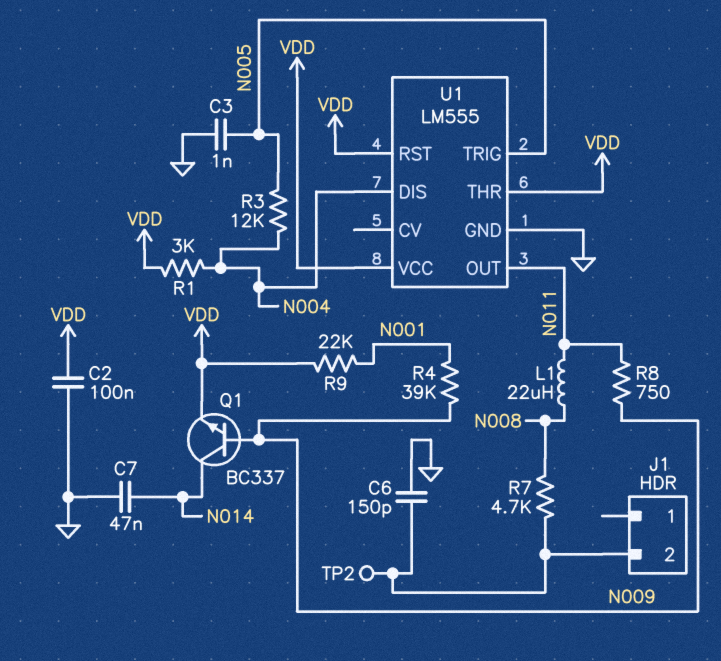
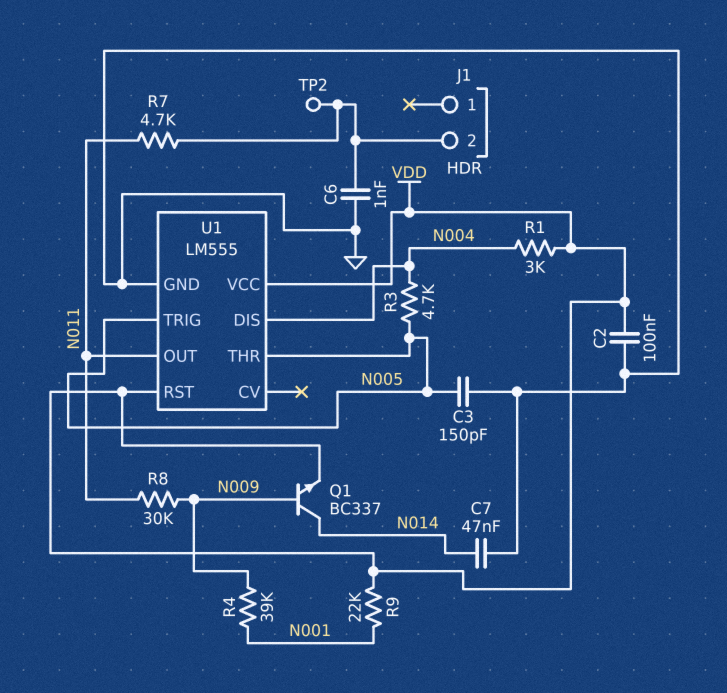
C3: 1nF (GND, N005) -> 150pF (GND, N005)
C6: 150pF (GND, J1/2) -> 1nF (GND, J1/2)
L1: 22uH (N008, N011) -> none
R3: 12k (N004, N005) -> 4.7k (N004, N005)
R7: 4.7k (J1/2, N008) -> 4.7k (J1/2, N011)
R8: 750 (N009, N011) -> 30k (N009, N011)
U1 pin THR: VDD -> N005

